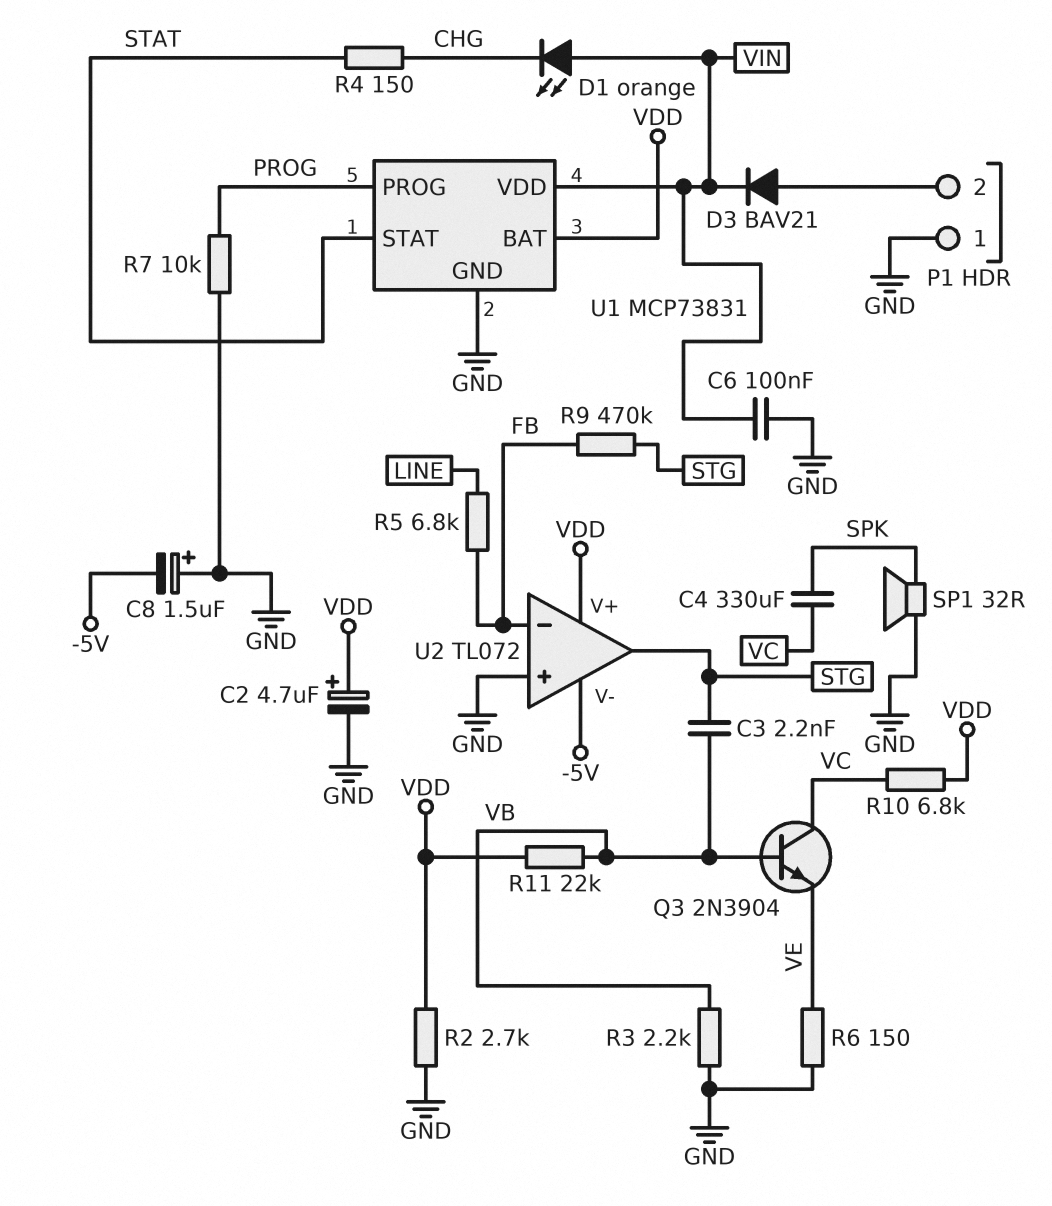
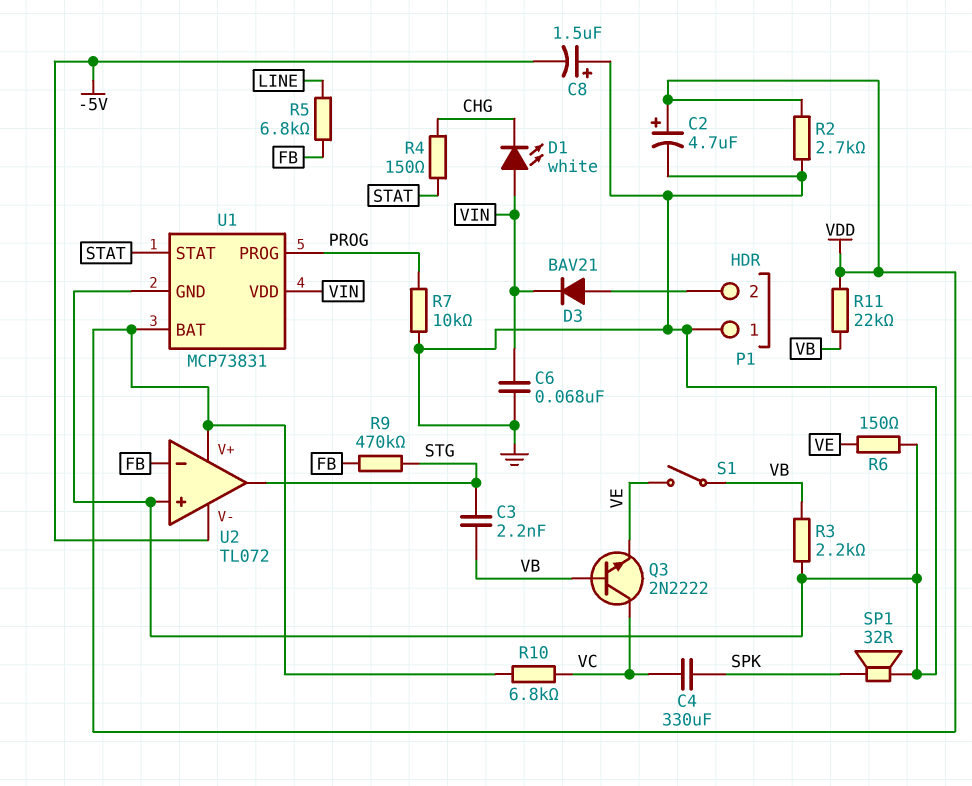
C6: 100nF (GND, VIN) -> 68nF (GND, VIN)
D1: LED orange (A VIN, K CHG) -> LED white (A VIN, K CHG)
Q3: NPN 2N3904 (B VB, C VC, E VE) -> NPN 2N2222 (B VB, C VC, E VE)
S1: none -> switch (VB, VE)

